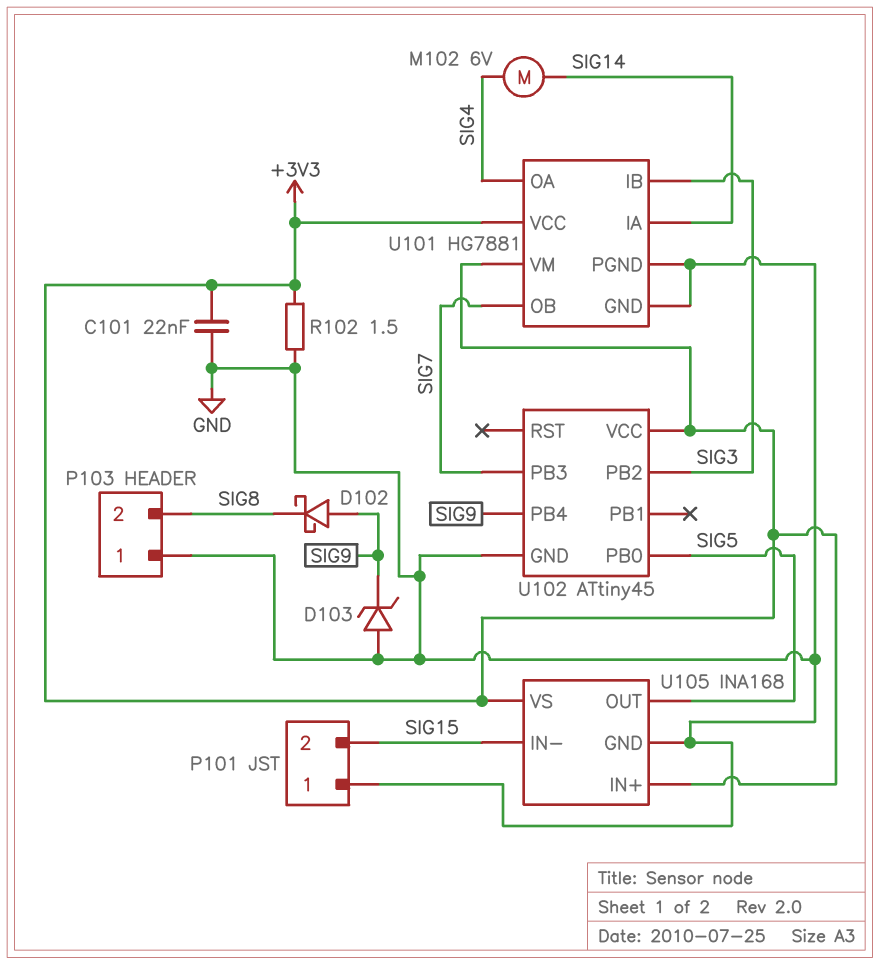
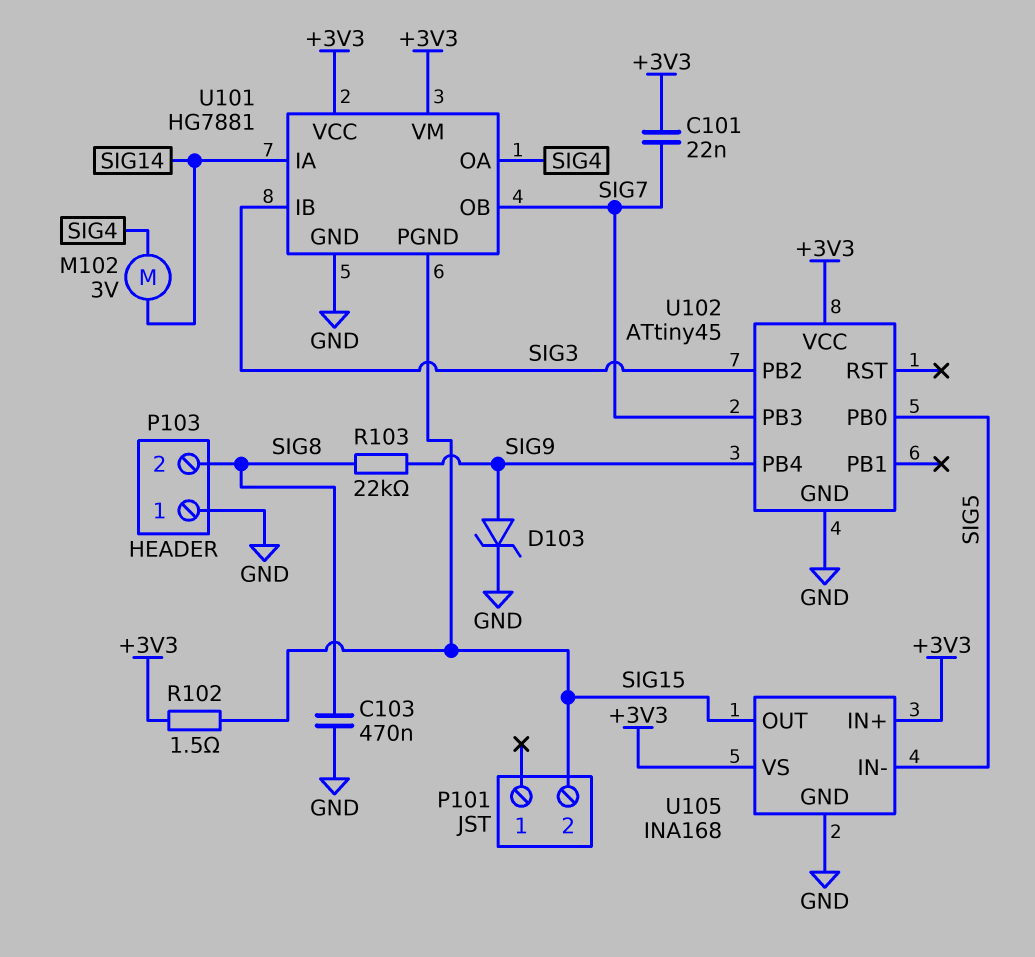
C101: 22nF (+3V3, GND) -> 22nF (+3V3, SIG7)
C103: none -> 470nF (GND, SIG8)
D102: schottky (A SIG9, K SIG8) -> none
D103: zener (A GND, K SIG9) -> zener (A SIG9, K GND)
M102: motor 6V (SIG4, SIG14) -> motor 3V (SIG4, SIG14)
P101 pin 1: GND -> none
R102: 1.5 (+3V3, GND) -> 1.5 (+3V3, SIG15)
R103: none -> 22k (SIG8, SIG9)
U101 pin PGND: GND -> SIG15
U105 pin IN-: SIG15 -> SIG5
U105 pin OUT: SIG5 -> SIG15

